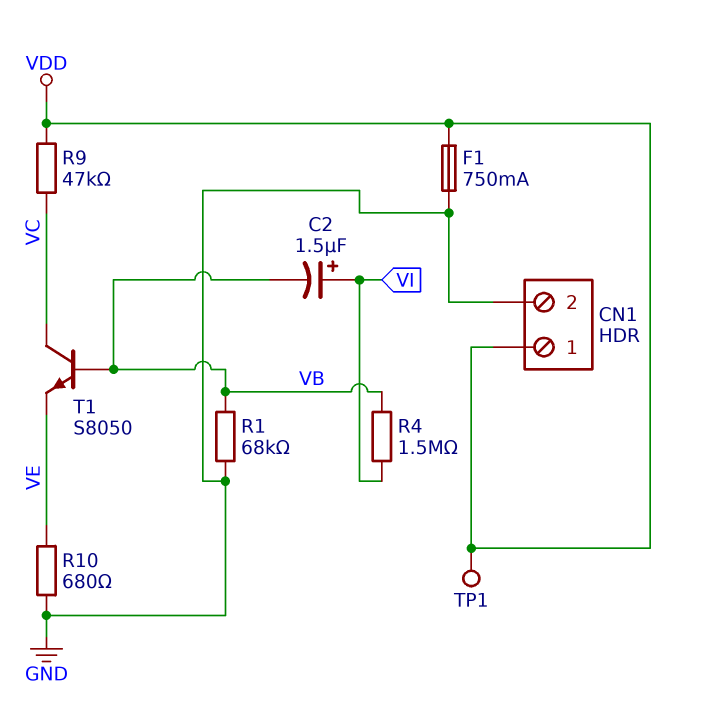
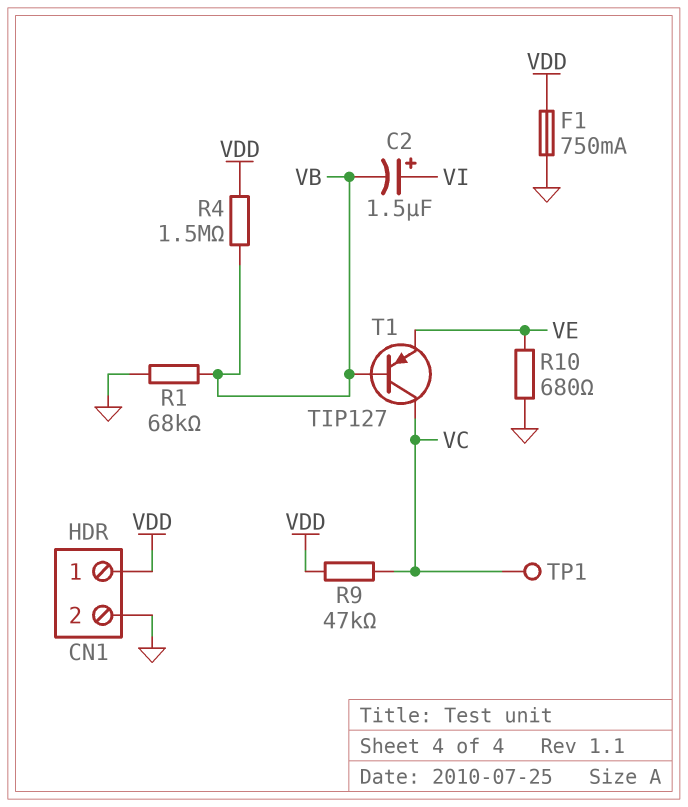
R4: 1.5M (VB, VI) -> 1.5M (VB, VDD)
T1: NPN S8050 (B VB, C VC, E VE) -> PNP TIP127 (B VB, C VC, E VE)
TP1: test point (VDD) -> test point (VC)

